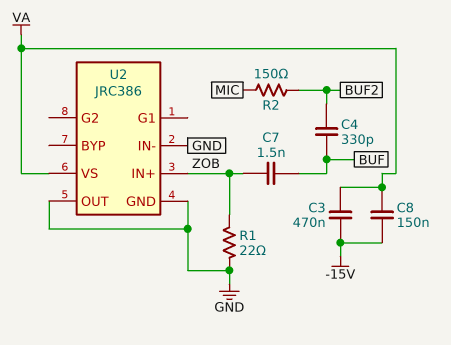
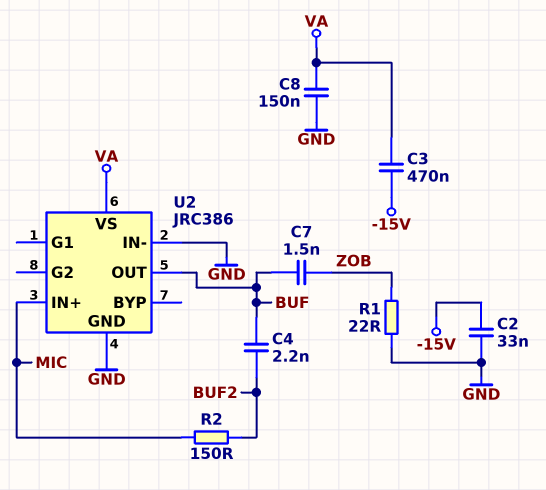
C2: none -> 33nF (-15V, GND)
C4: 330pF (BUF, BUF2) -> 2.2nF (BUF, BUF2)
C8: 150nF (-15V, VA) -> 150nF (GND, VA)
U2 pin IN+: ZOB -> MIC
U2 pin OUT: GND -> BUF

